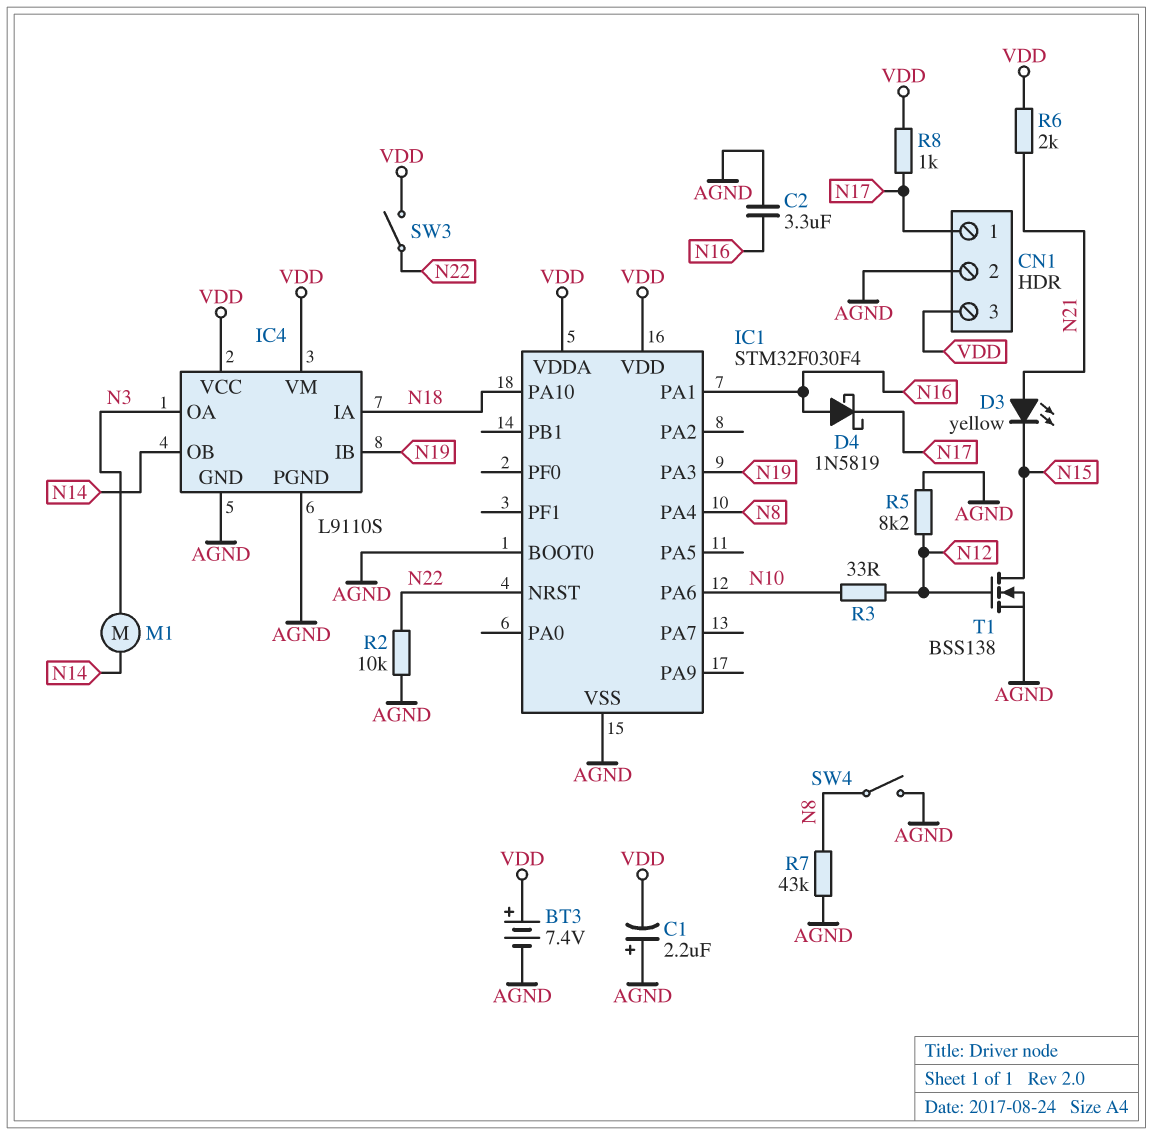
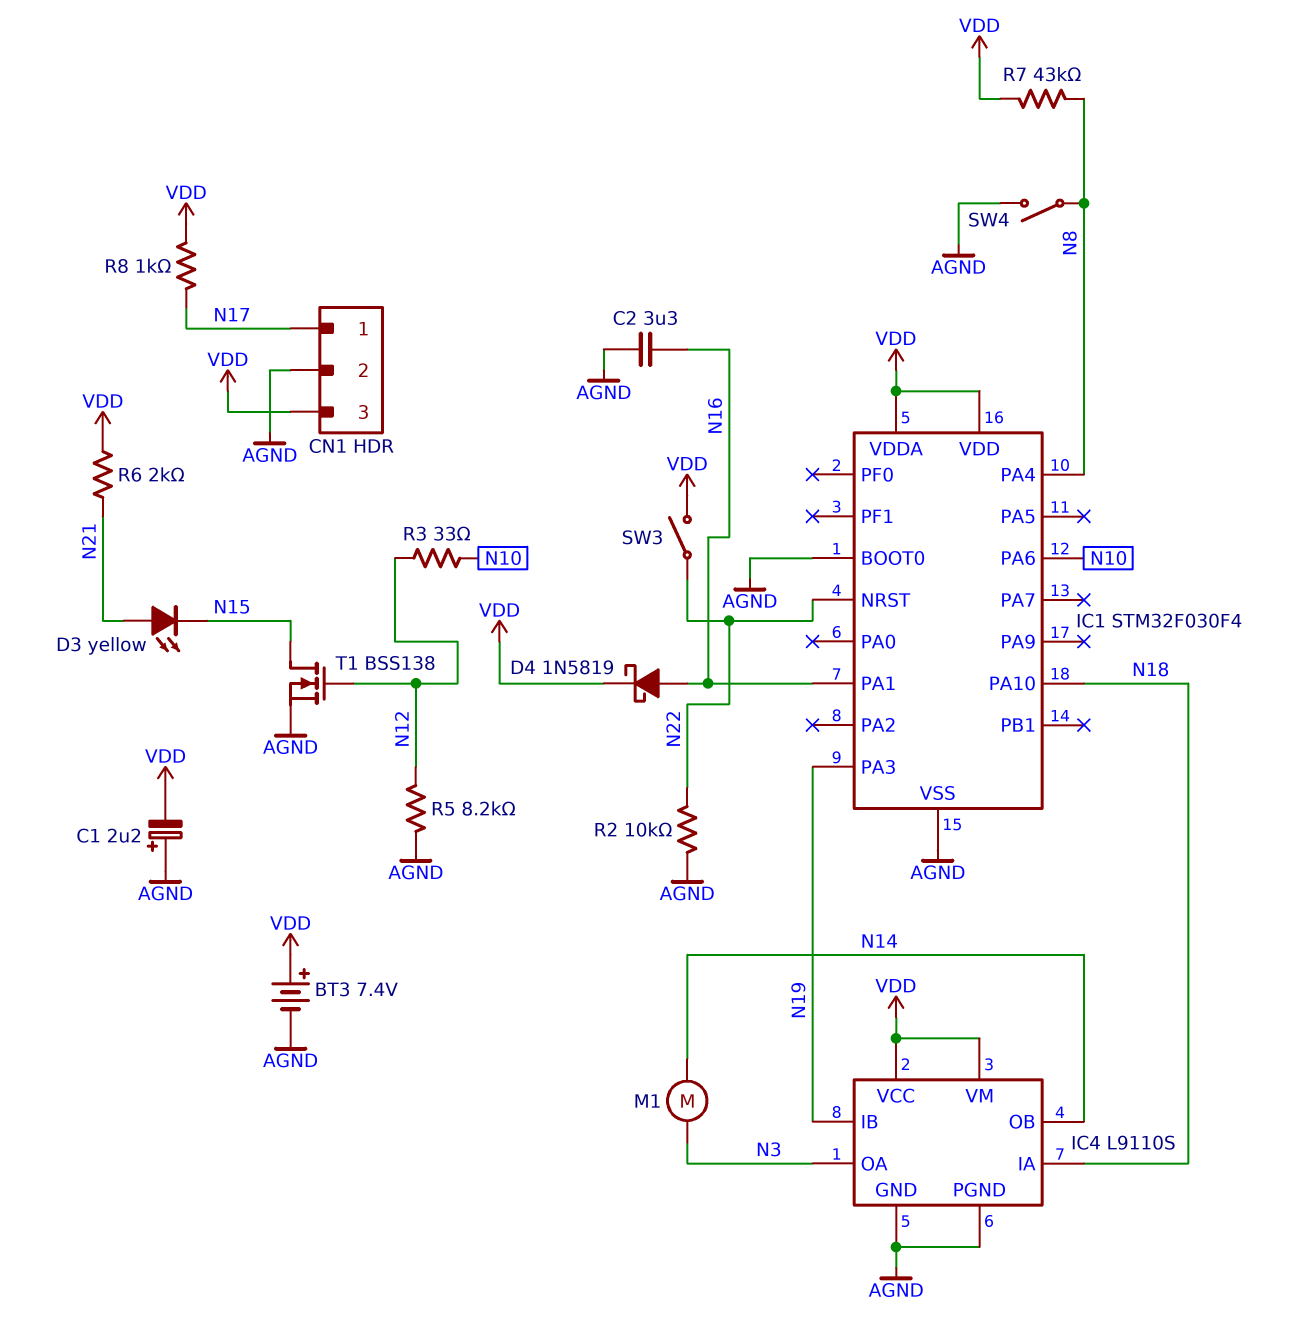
D4: schottky 1N5819 (A N16, K N17) -> schottky 1N5819 (A N16, K VDD)
R7: 43k (AGND, N8) -> 43k (N8, VDD)

